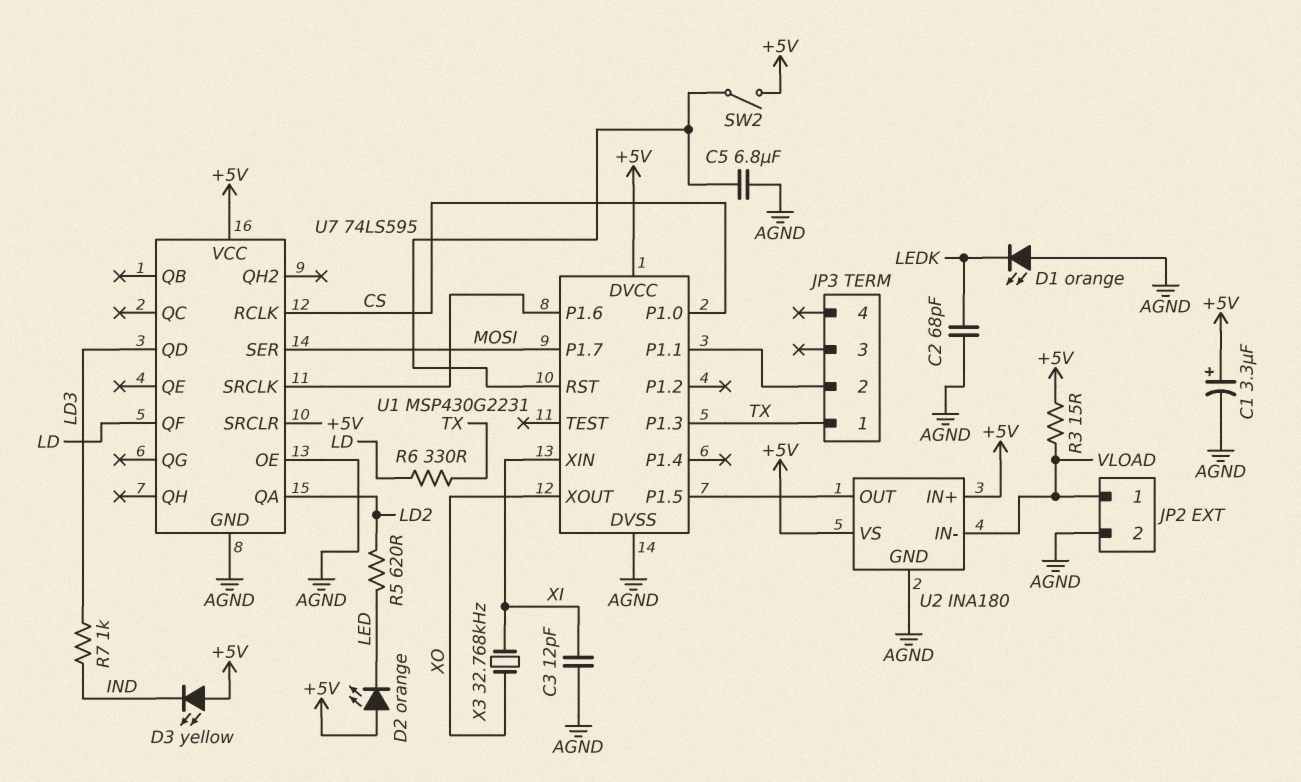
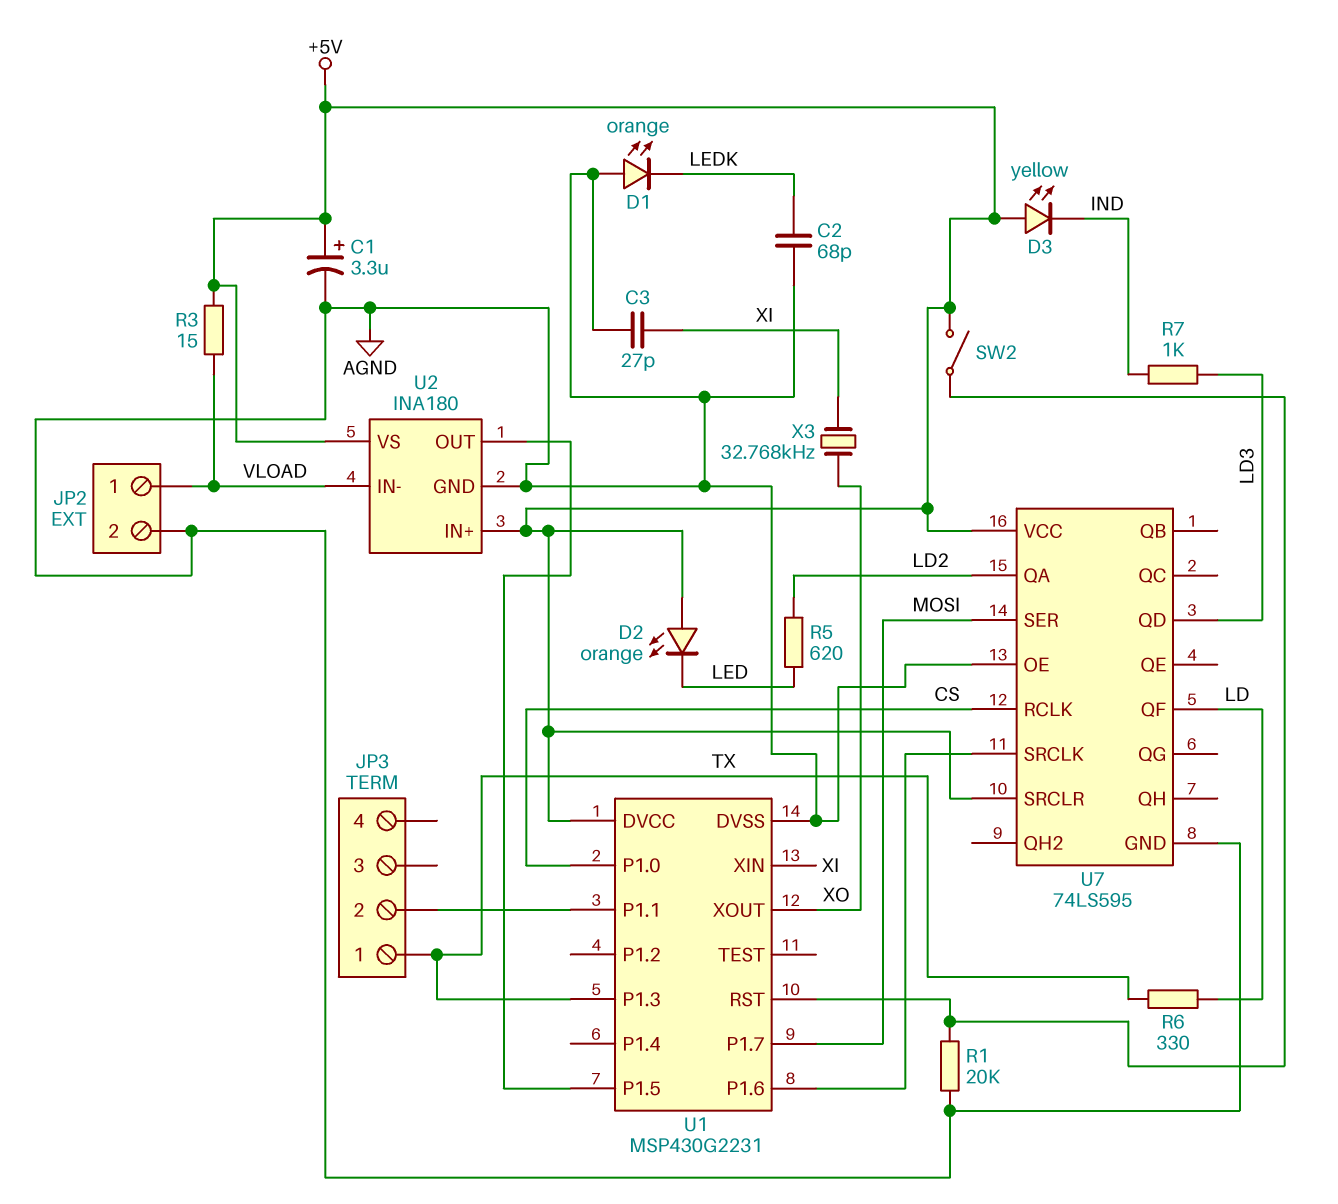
C3: 12pF (AGND, XI) -> 27pF (AGND, XI)
C5: 6.8uF (AGND, U1/RST) -> none
R1: none -> 20k (AGND, U1/RST)

